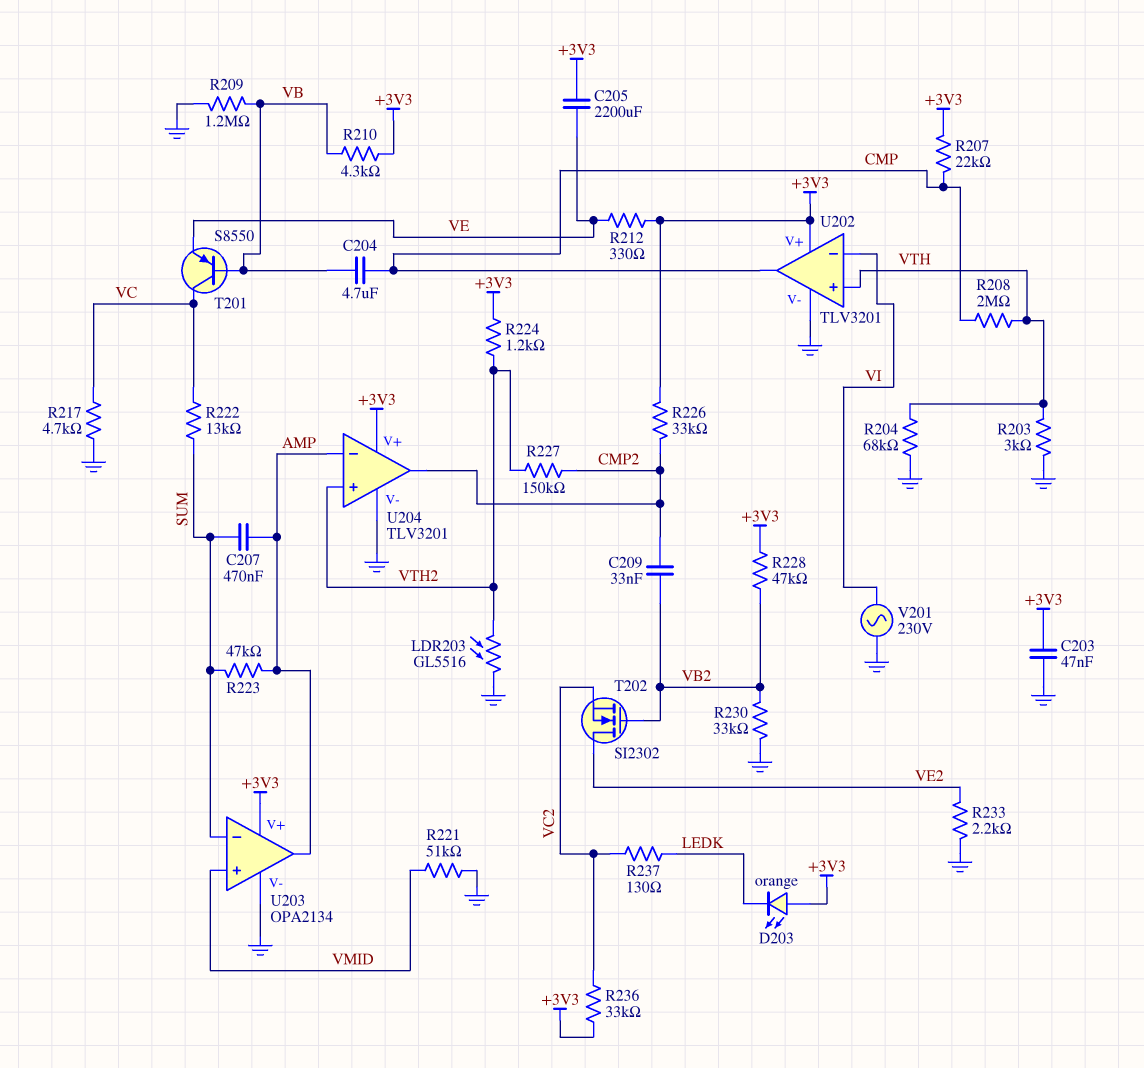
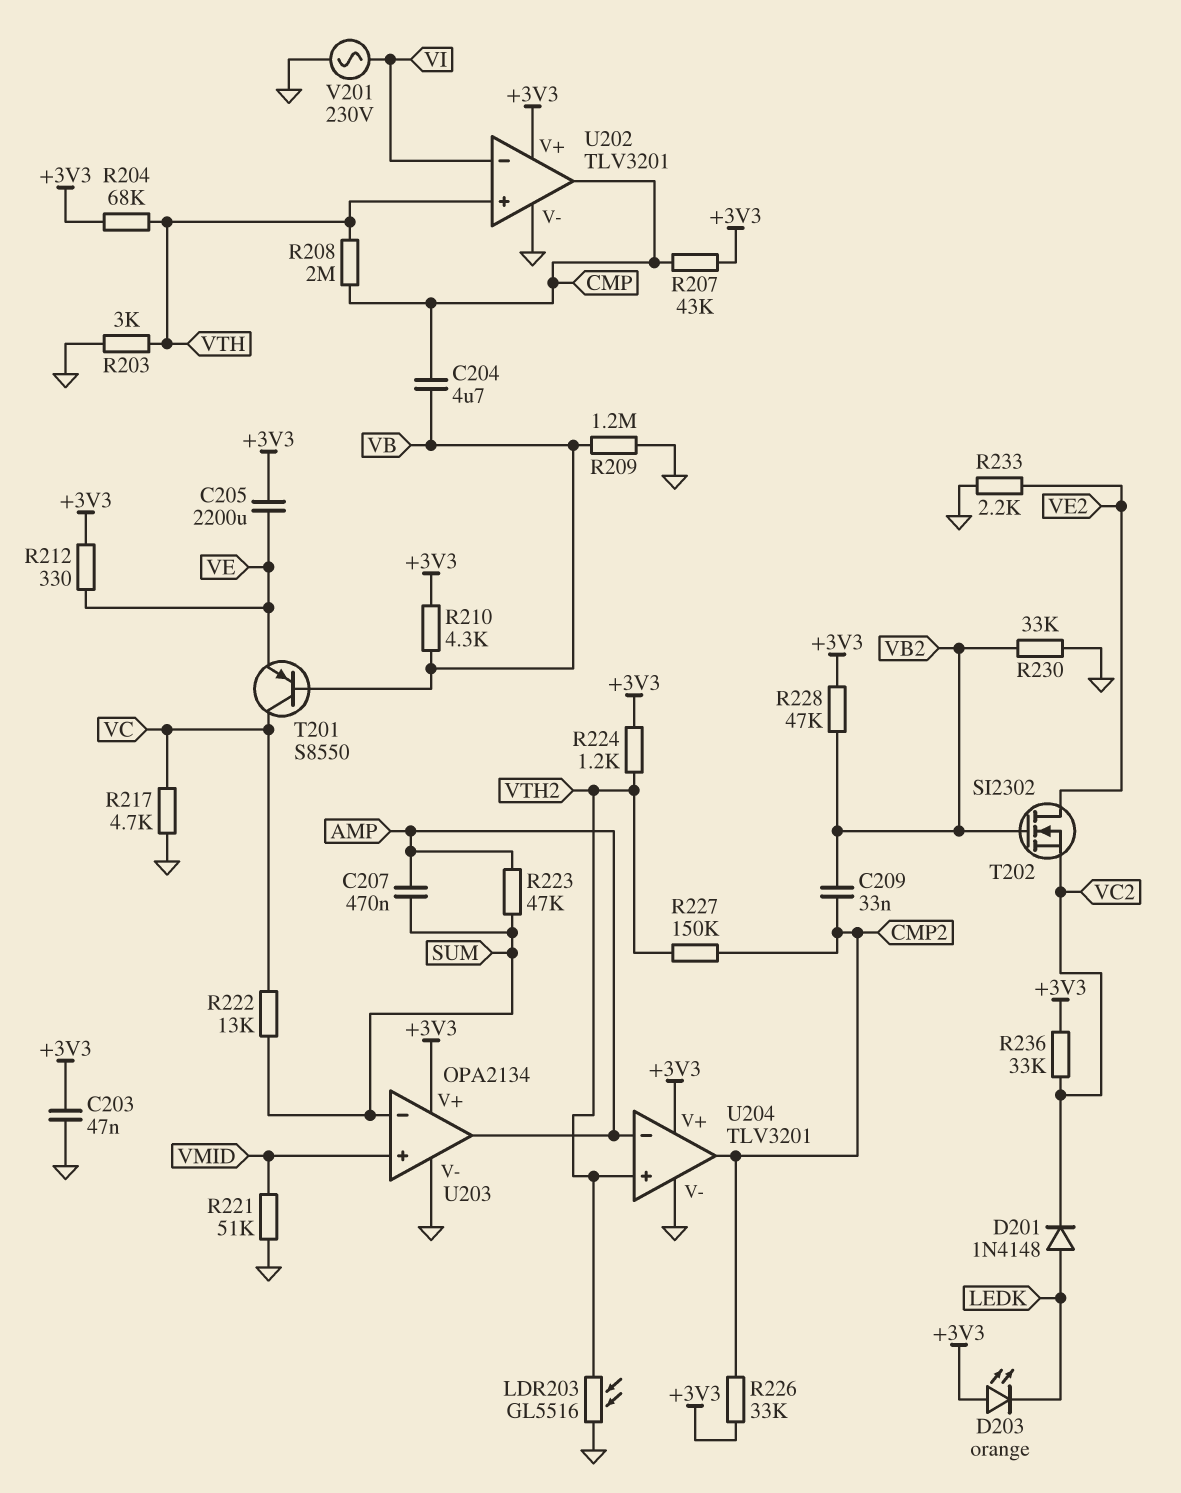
D201: none -> diode 1N4148 (A LEDK, K VC2)
R204: 68k (GND, VTH) -> 68k (+3V3, VTH)
R207: 22k (+3V3, CMP) -> 43k (+3V3, CMP)
R237: 130 (LEDK, VC2) -> none

